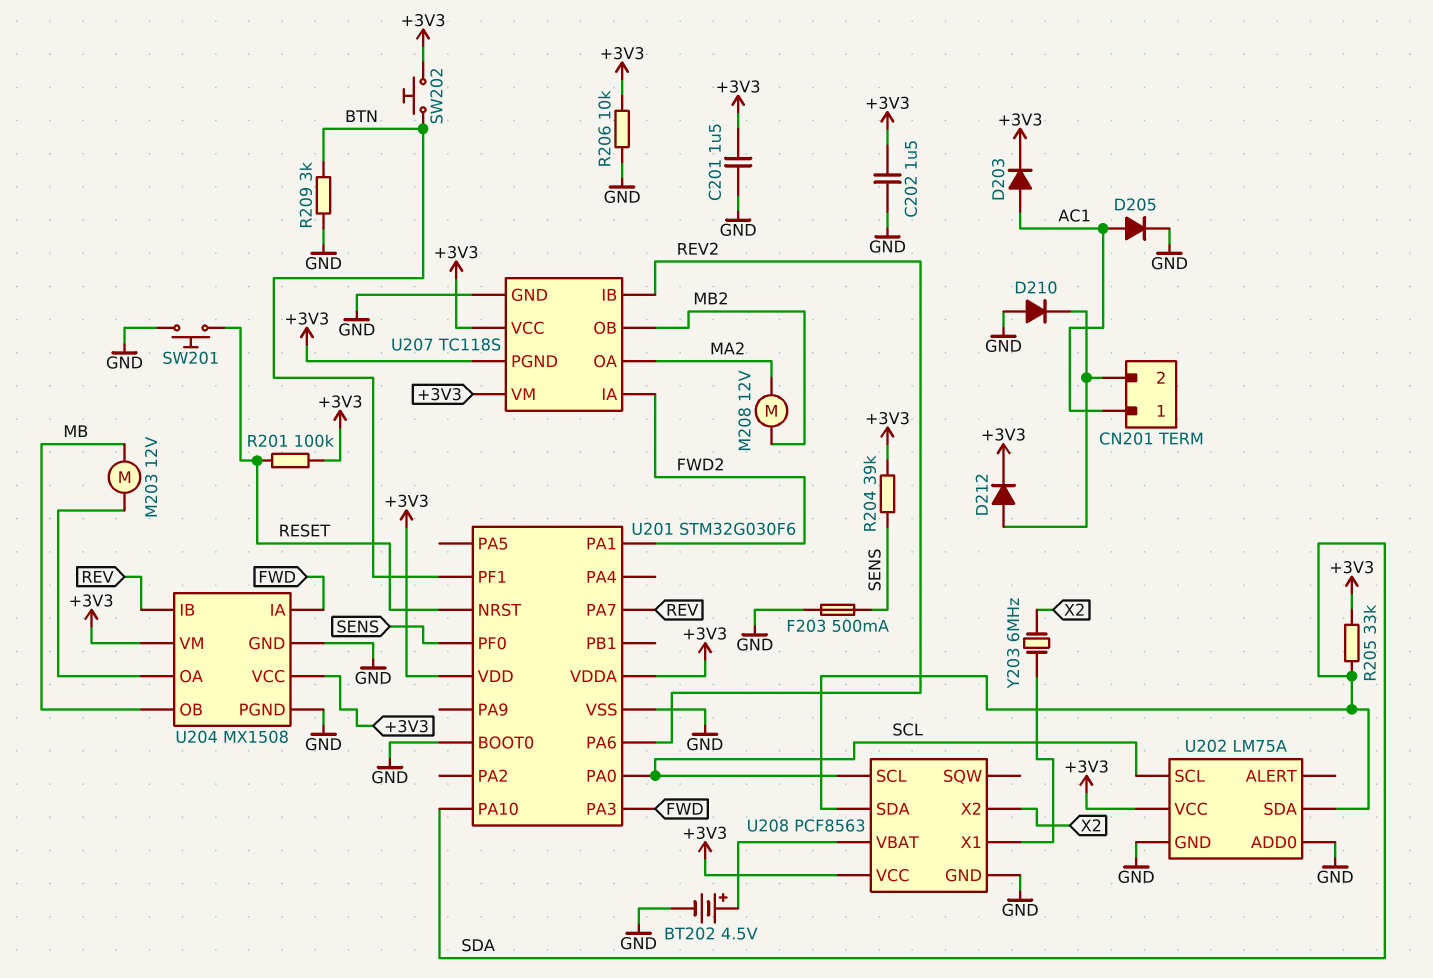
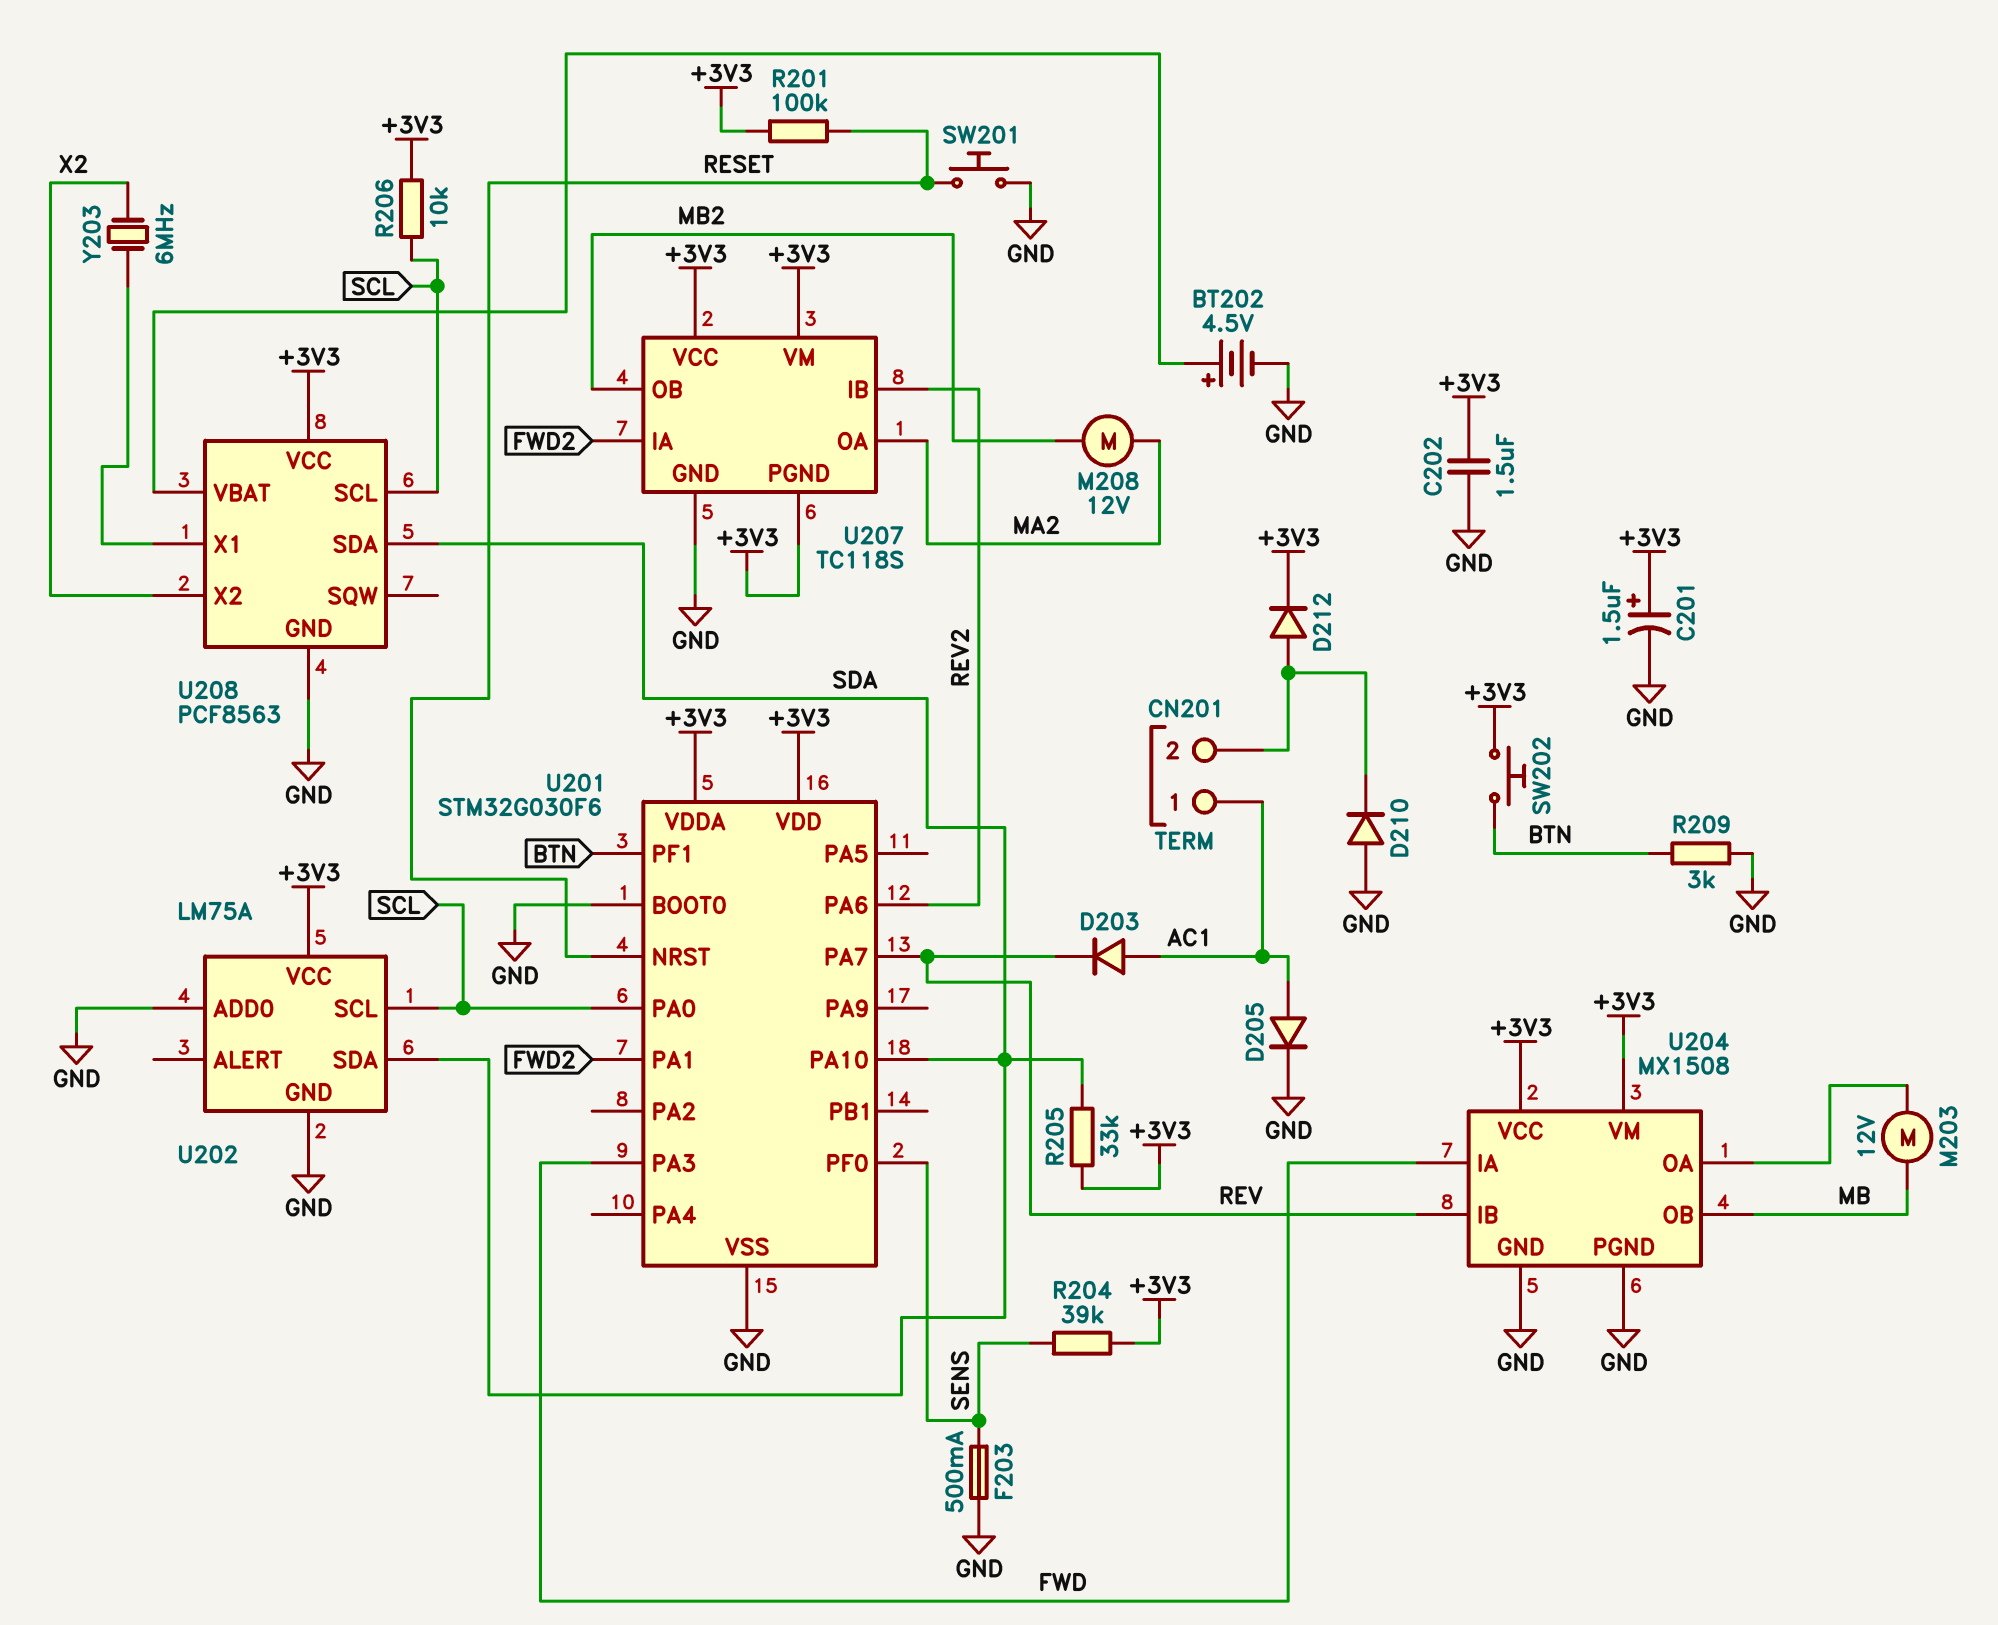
C201: 1.5uF (+3V3, GND) -> 1.5uF (plus +3V3, minus GND)
D203: diode (A AC1, K +3V3) -> diode (A AC1, K REV)
R206: 10k (+3V3, GND) -> 10k (+3V3, SCL)

